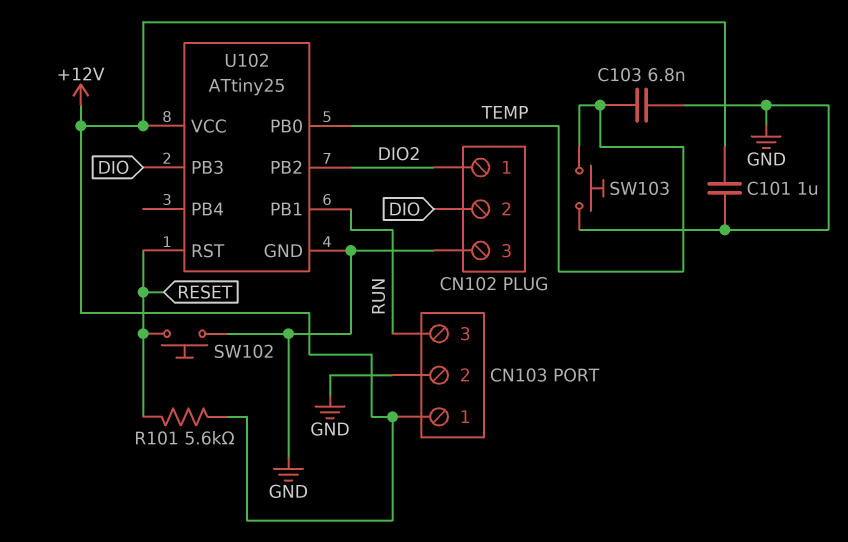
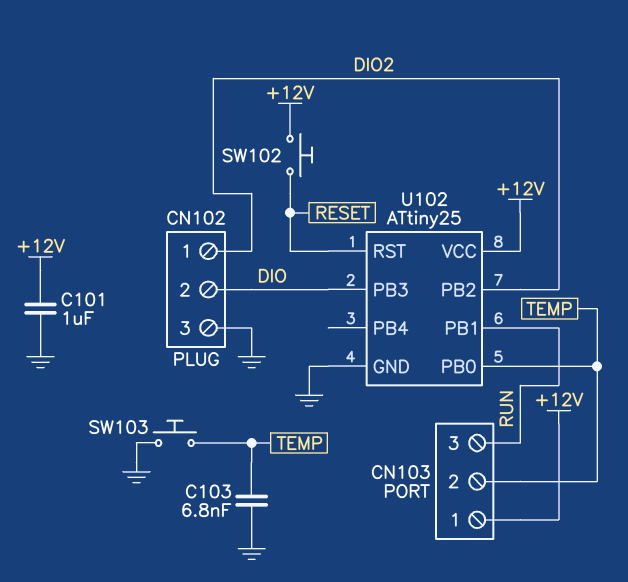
CN103 pin 2: GND -> TEMP
R101: 5.6k (+12V, RESET) -> none
SW102: button (GND, RESET) -> button (+12V, RESET)

